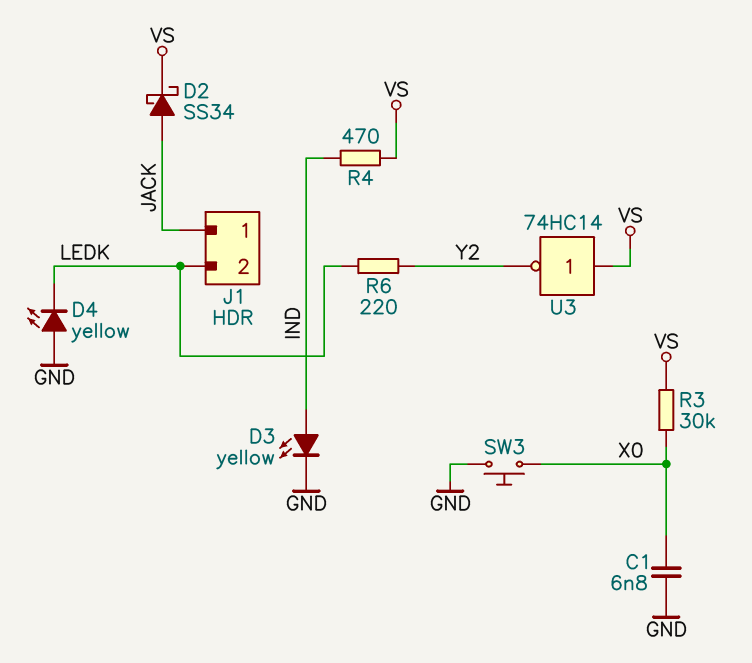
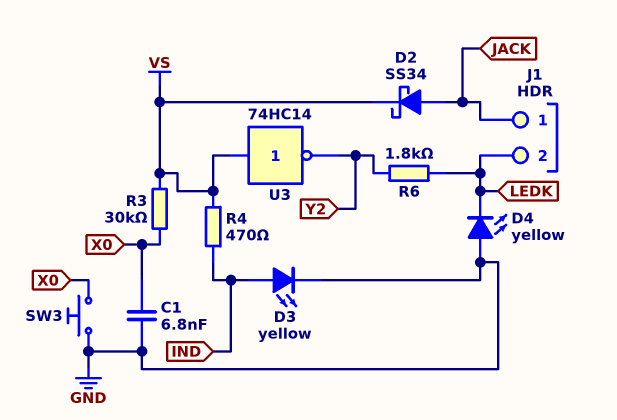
R6: 220 (LEDK, Y2) -> 1.8k (LEDK, Y2)

